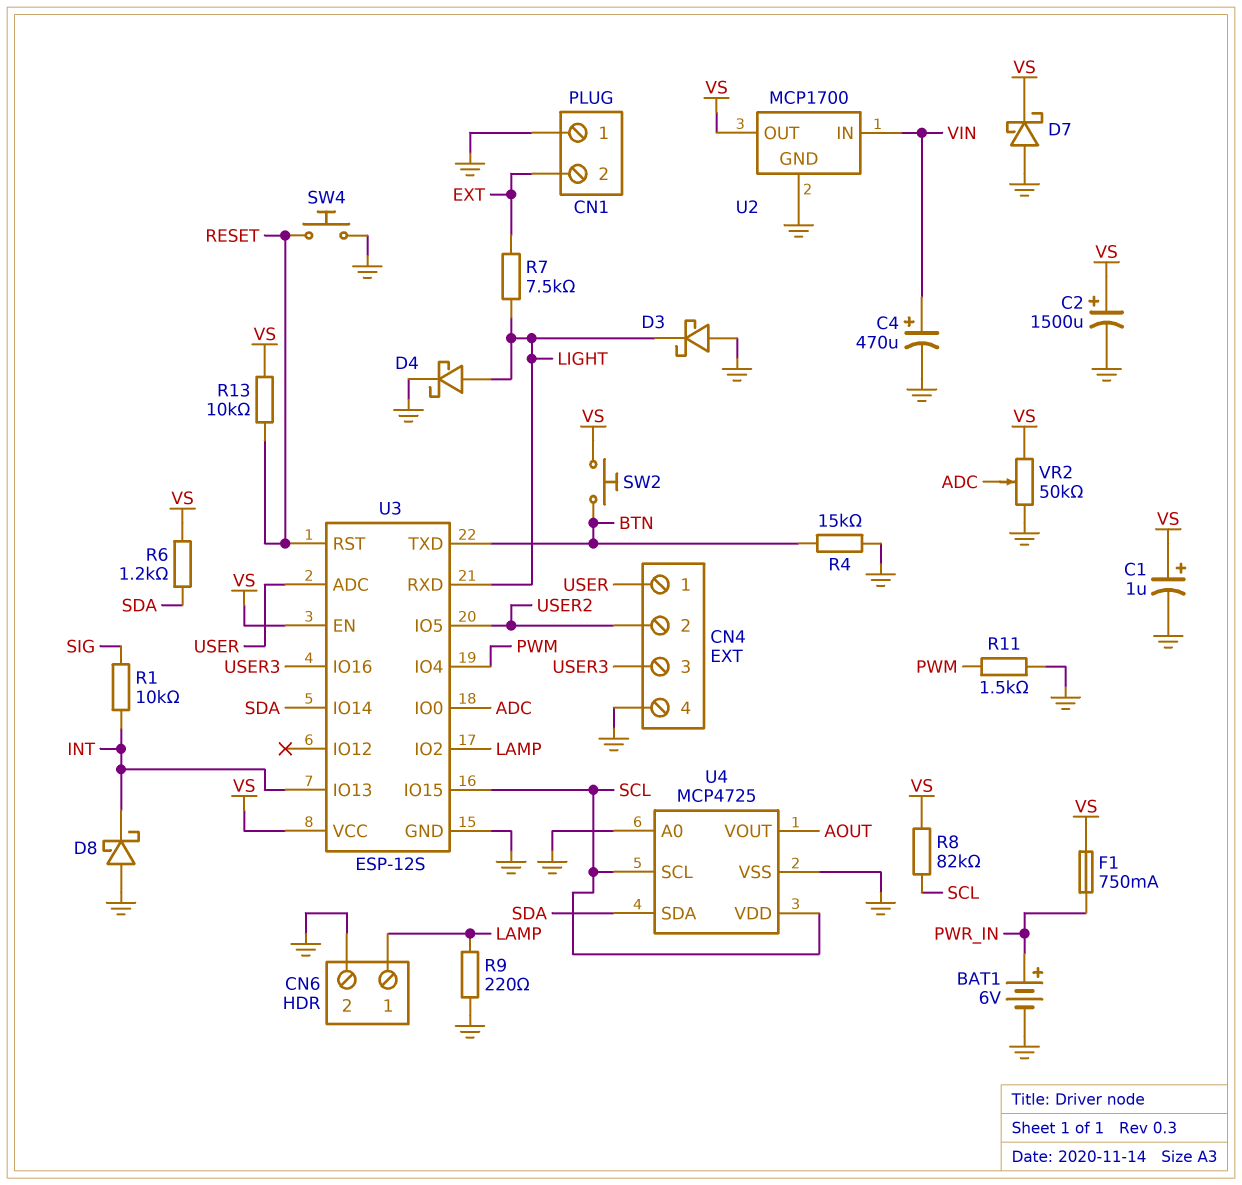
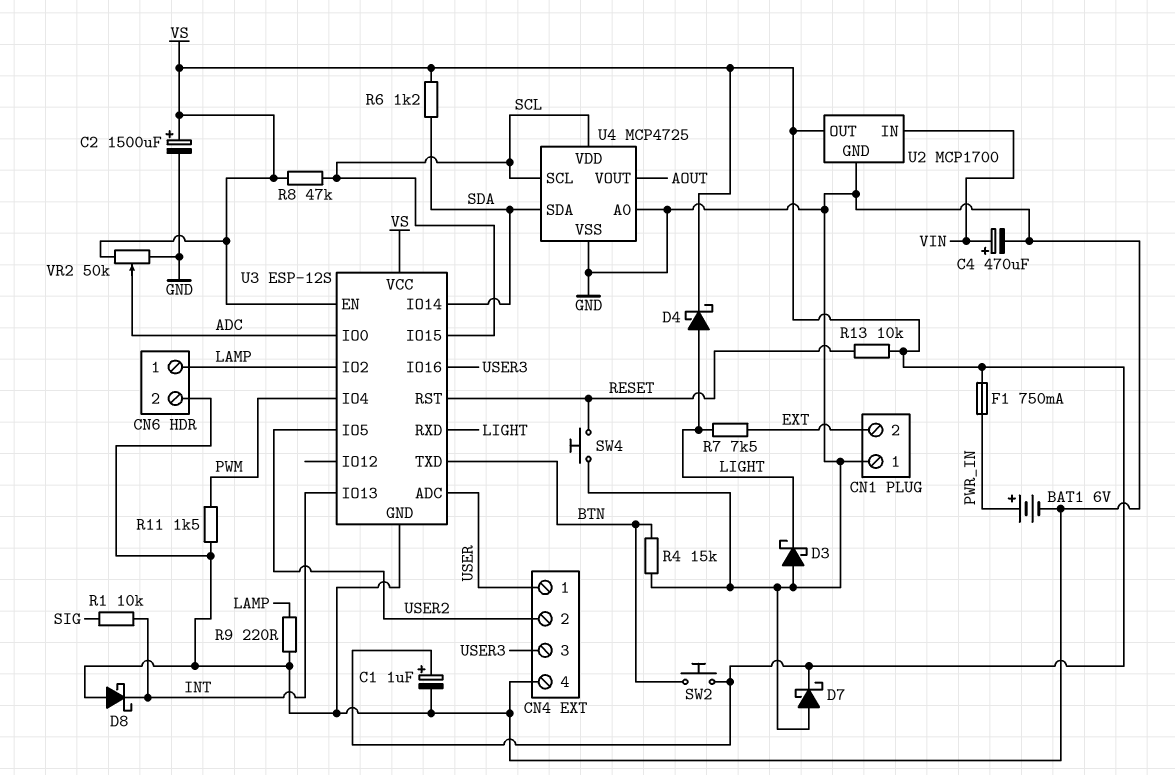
D4: schottky (A LIGHT, K GND) -> schottky (A LIGHT, K VS)
R8: 82k (SCL, VS) -> 47k (SCL, VS)

